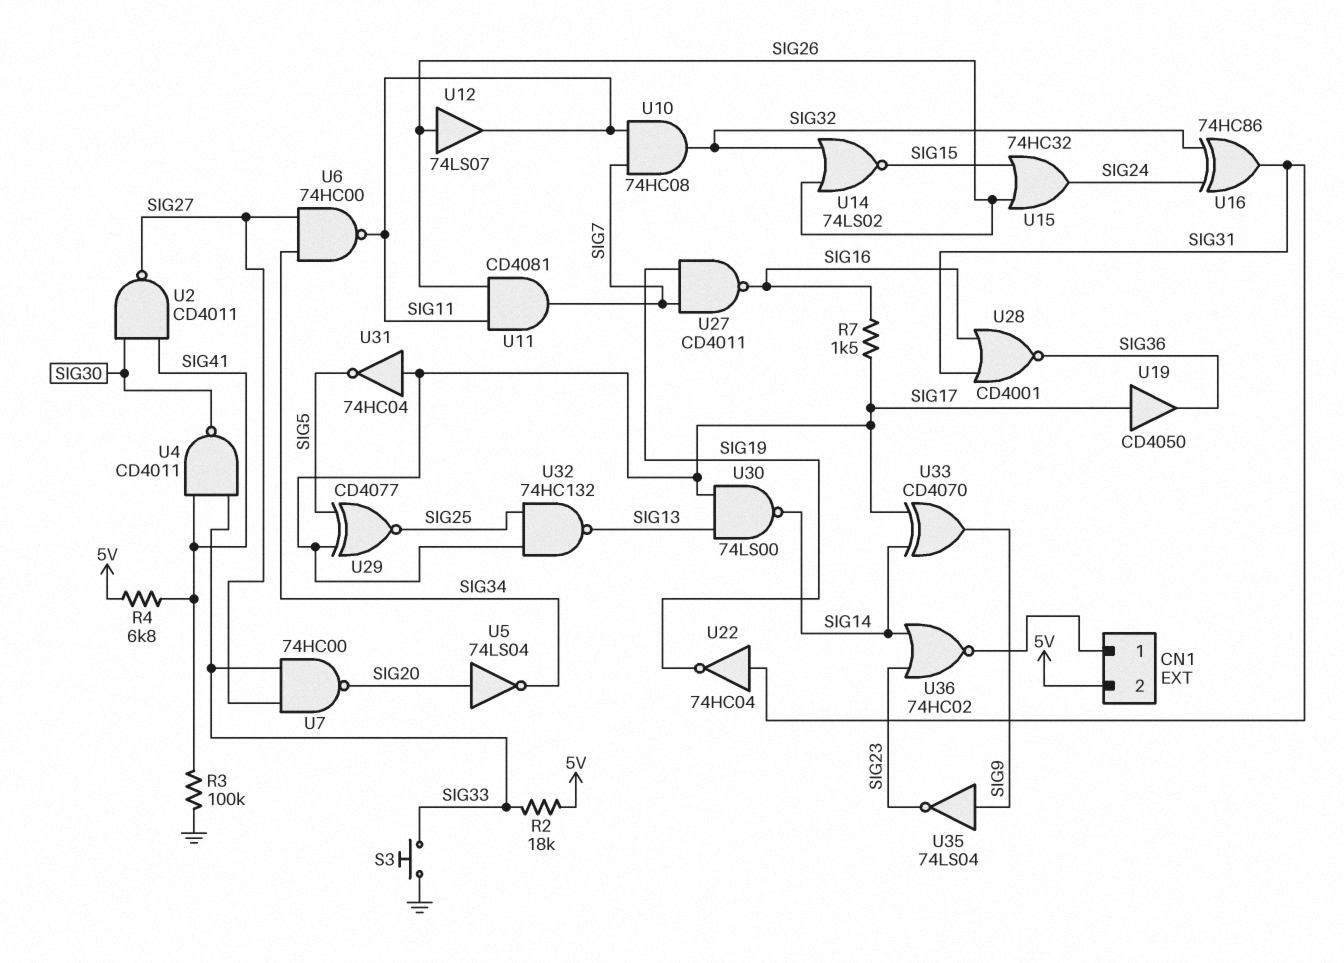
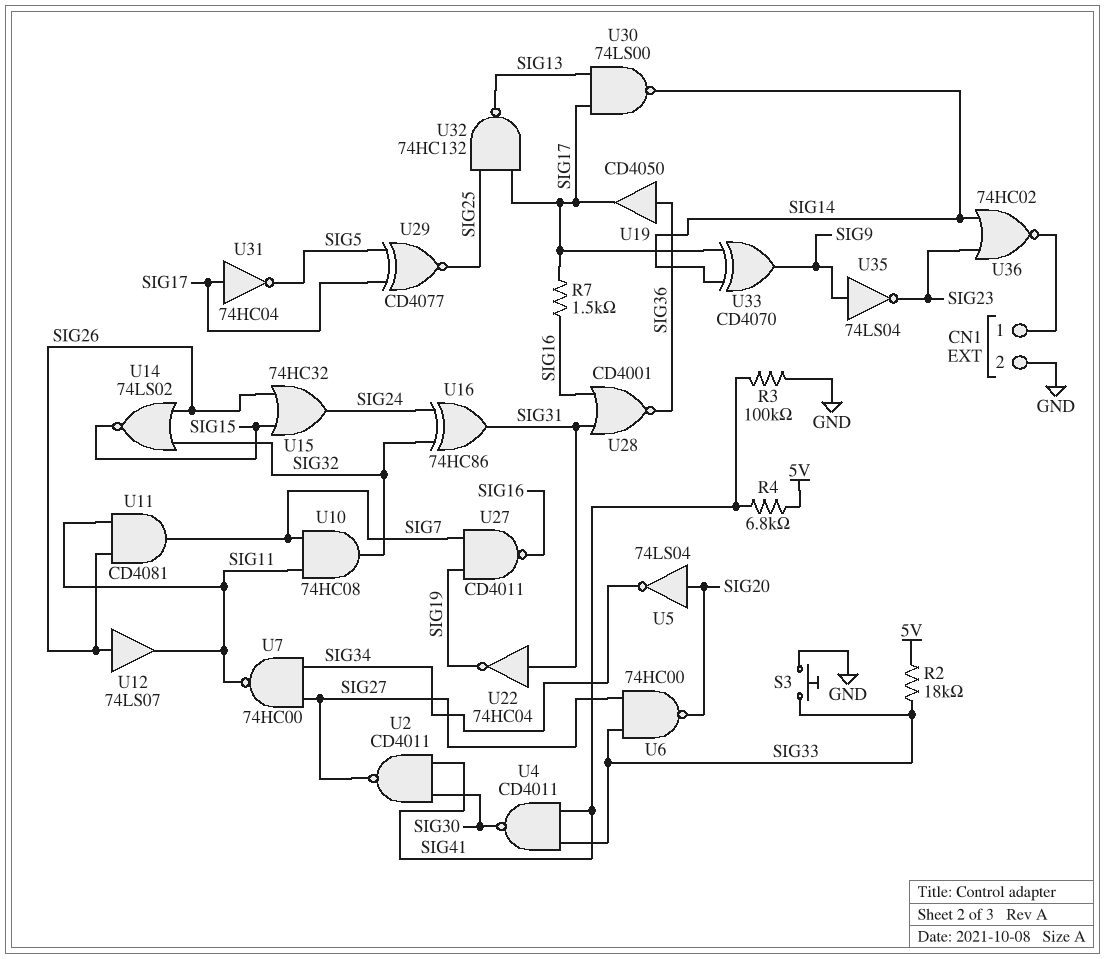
CN1 pin 2: 5V -> GND
U6: NAND 74HC00 (in SIG27, in SIG34, out SIG11) -> NAND 74HC00 (in SIG27, in SIG33, out SIG20)
U7: NAND 74HC00 (in SIG27, in SIG33, out SIG20) -> NAND 74HC00 (in SIG27, in SIG34, out SIG11)
U19: buffer CD4050 (in SIG17, out SIG36) -> buffer CD4050 (in SIG36, out SIG17)

